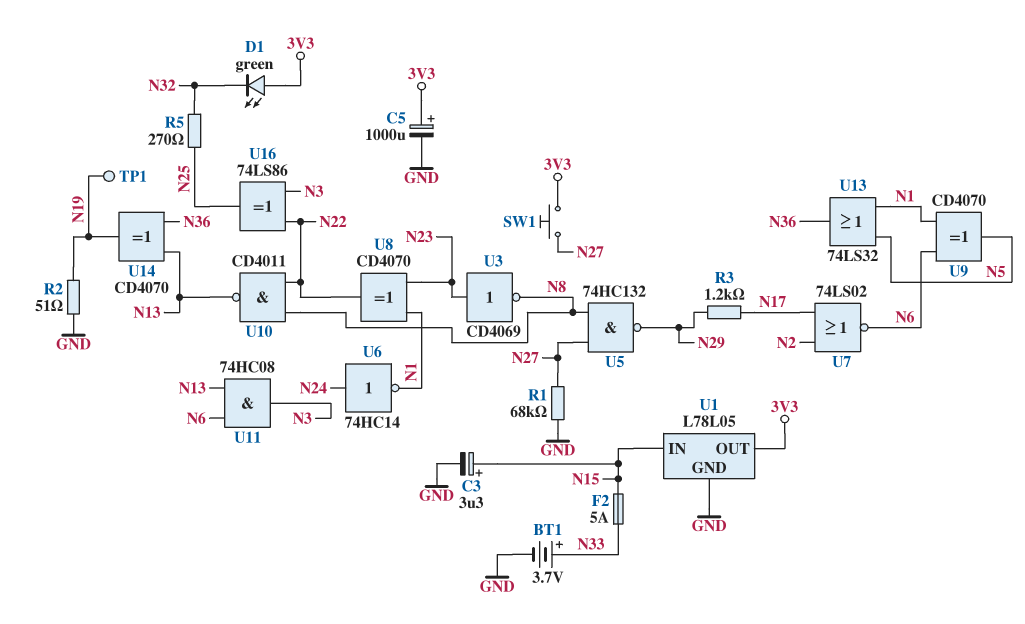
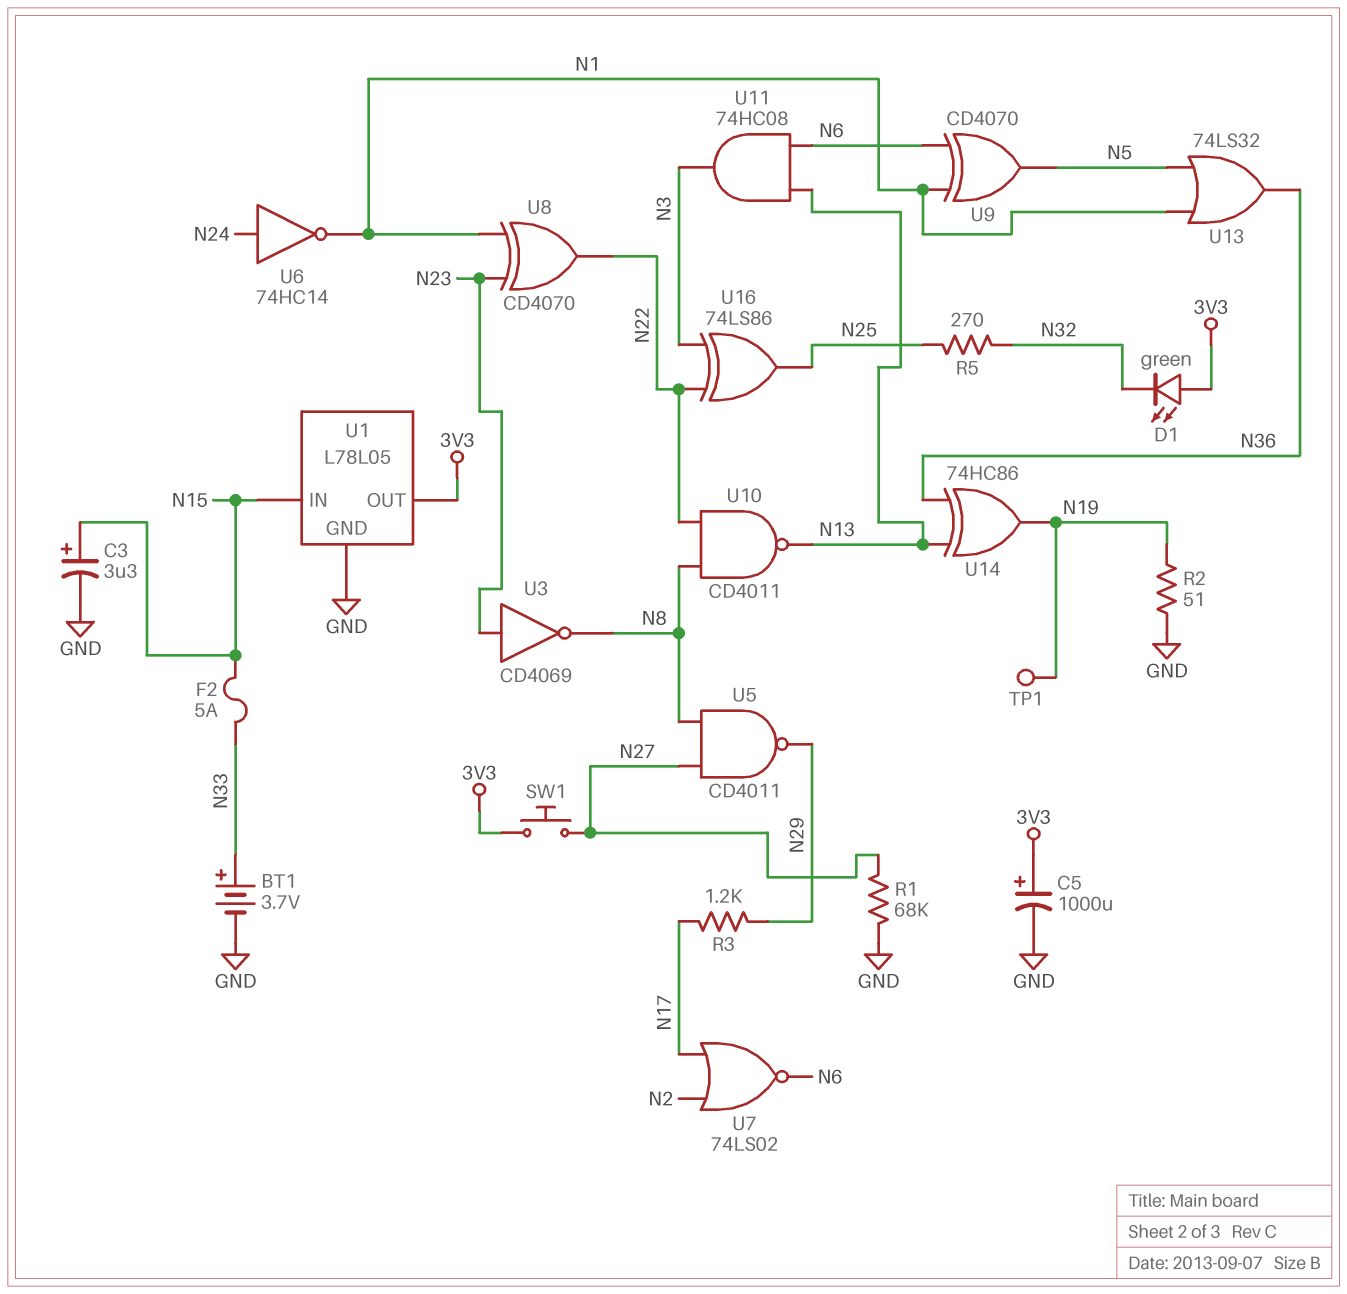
U5: NAND 74HC132 (in N8, in N27, out N29) -> NAND CD4011 (in N8, in N27, out N29)
U14: XOR CD4070 (in N13, in N36, out N19) -> XOR 74HC86 (in N13, in N36, out N19)

